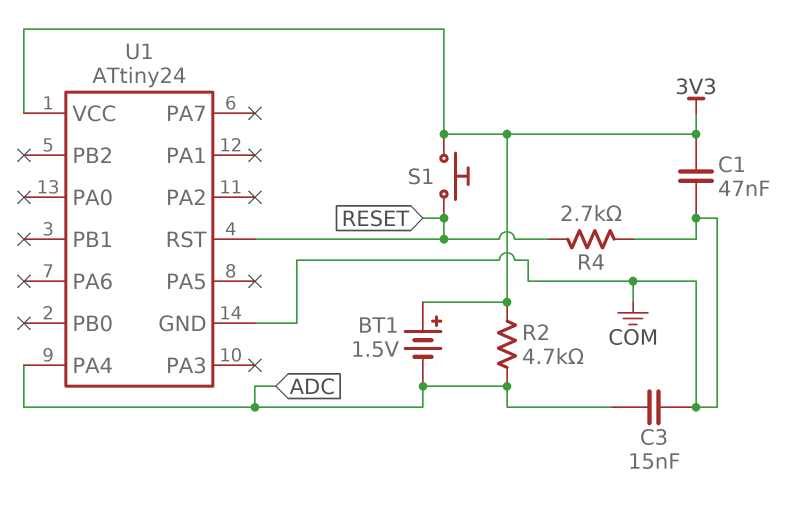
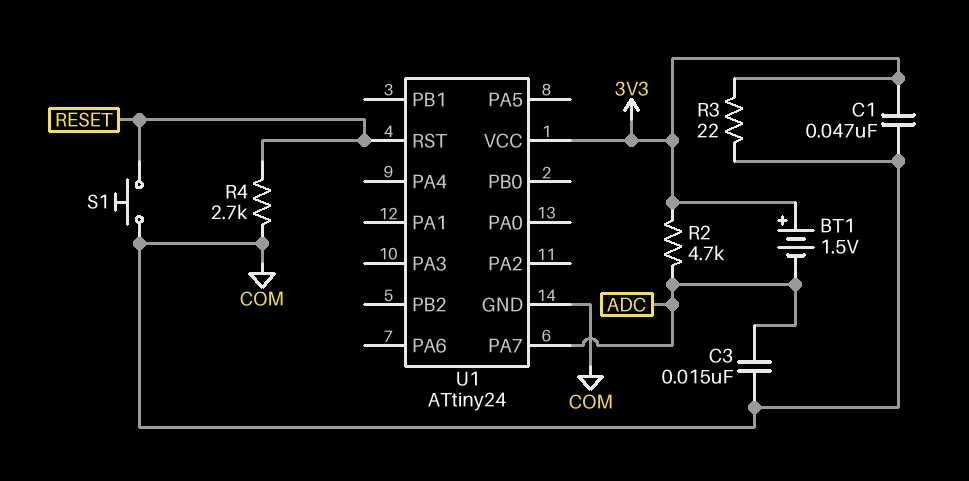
R3: none -> 22 (3V3, COM)
S1: button (3V3, RESET) -> button (COM, RESET)
U1 pin PA4: ADC -> none
U1 pin PA7: none -> ADC

